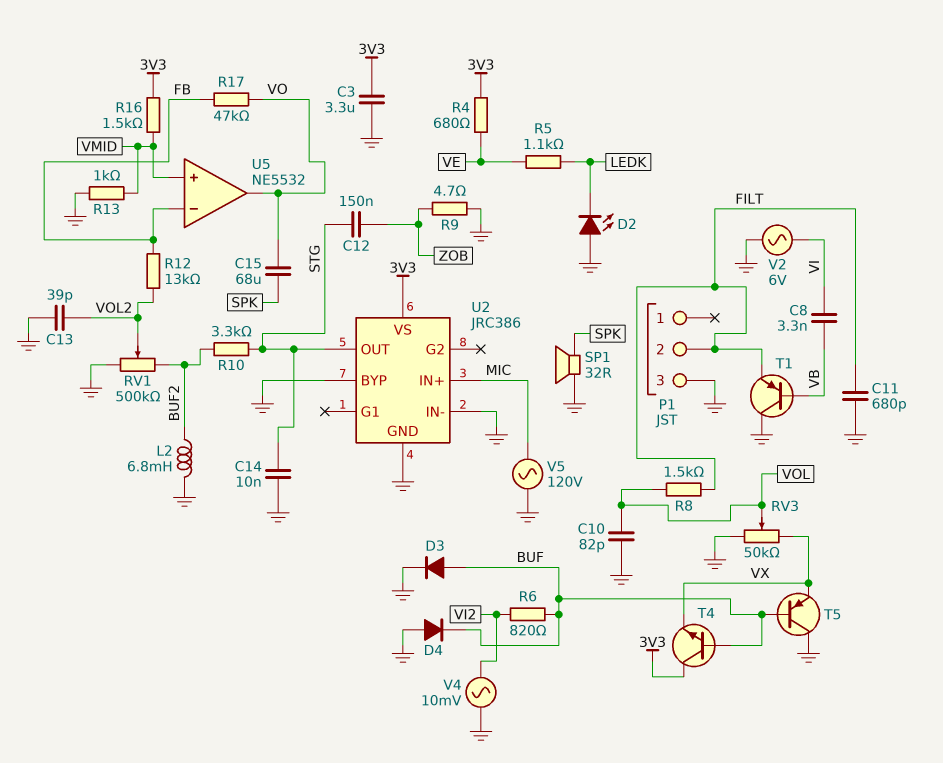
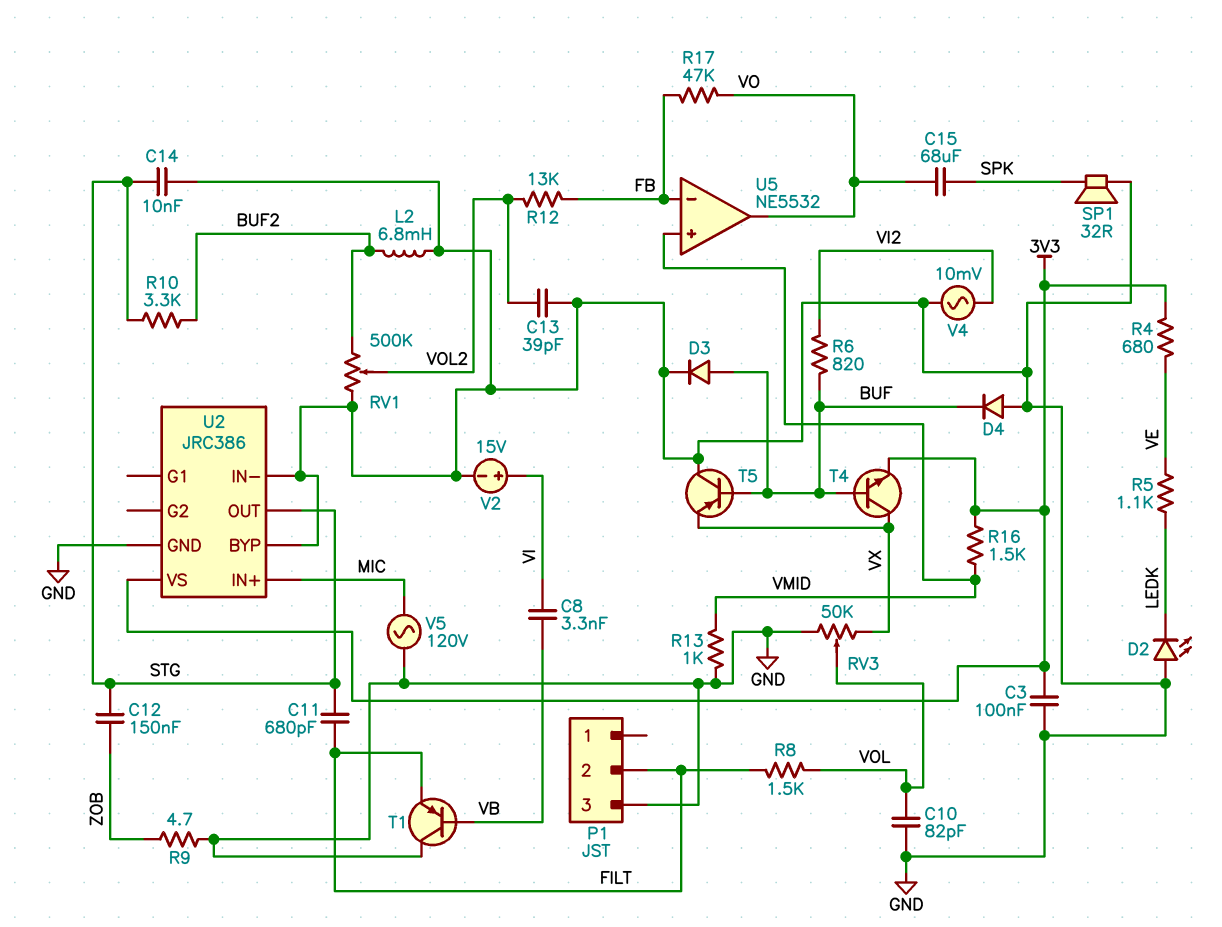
C3: 3.3uF (3V3, GND) -> 100nF (3V3, GND)
C11: 680pF (FILT, GND) -> 680pF (FILT, STG)
T4: NPN (B BUF, C 3V3, E VX) -> NPN (B BUF, C VX, E 3V3)
V2: AC 6V (GND, VI) -> 15V (plus VI, minus GND)

